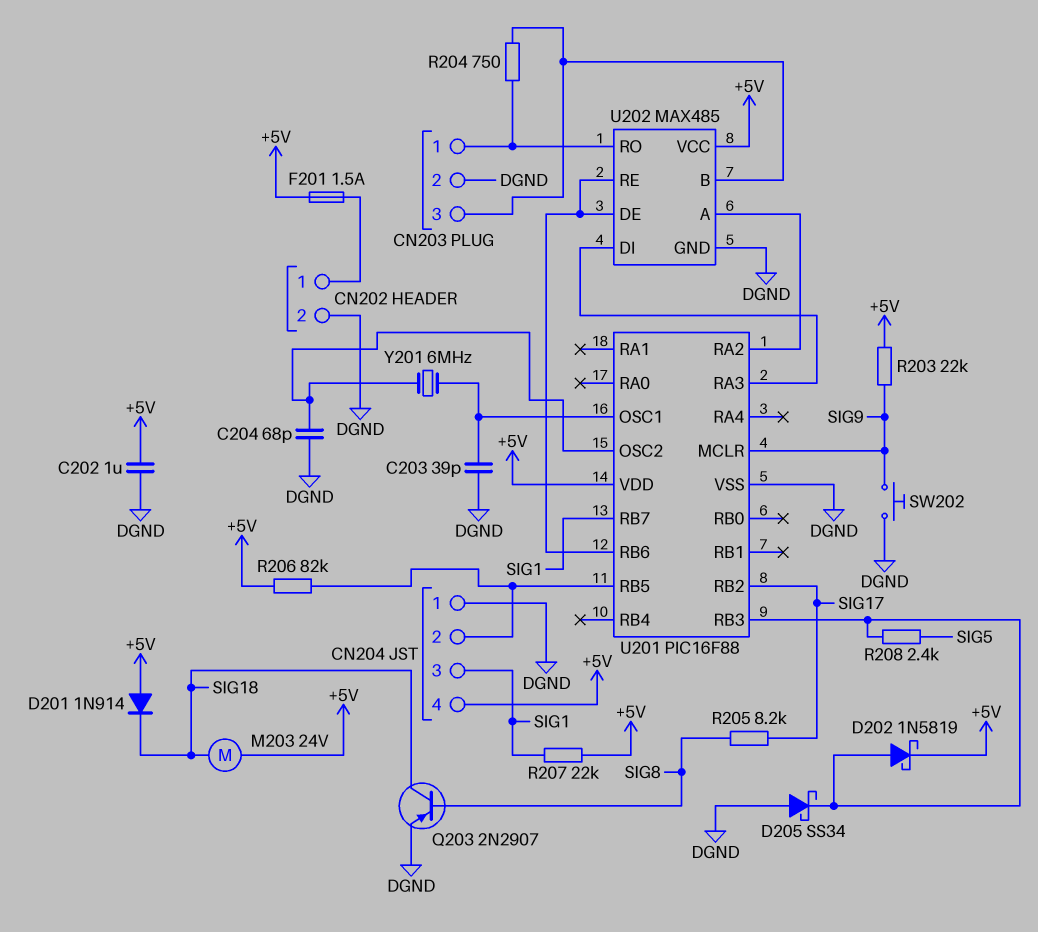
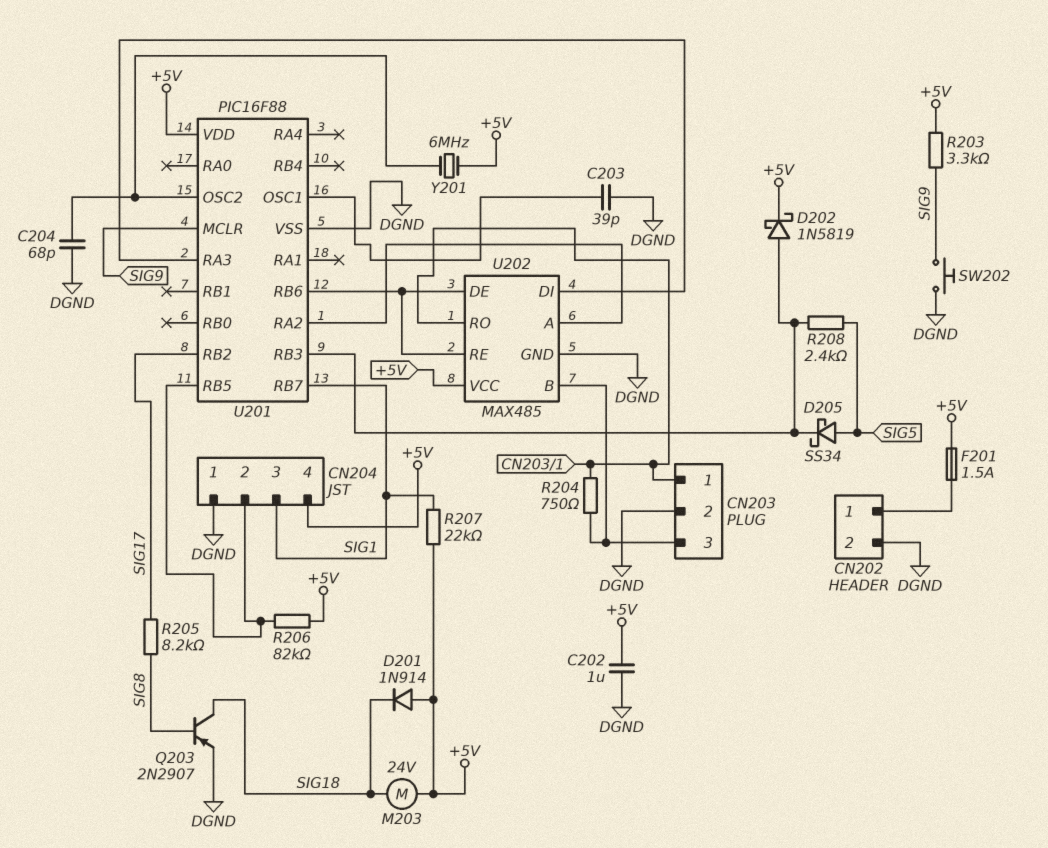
D205: schottky SS34 (A DGND, K U201/RB3) -> schottky SS34 (A SIG5, K U201/RB3)
R203: 22k (+5V, SIG9) -> 3.3k (+5V, SIG9)
Y201: 6MHz (U201/OSC1, U201/OSC2) -> 6MHz (+5V, U201/OSC2)

